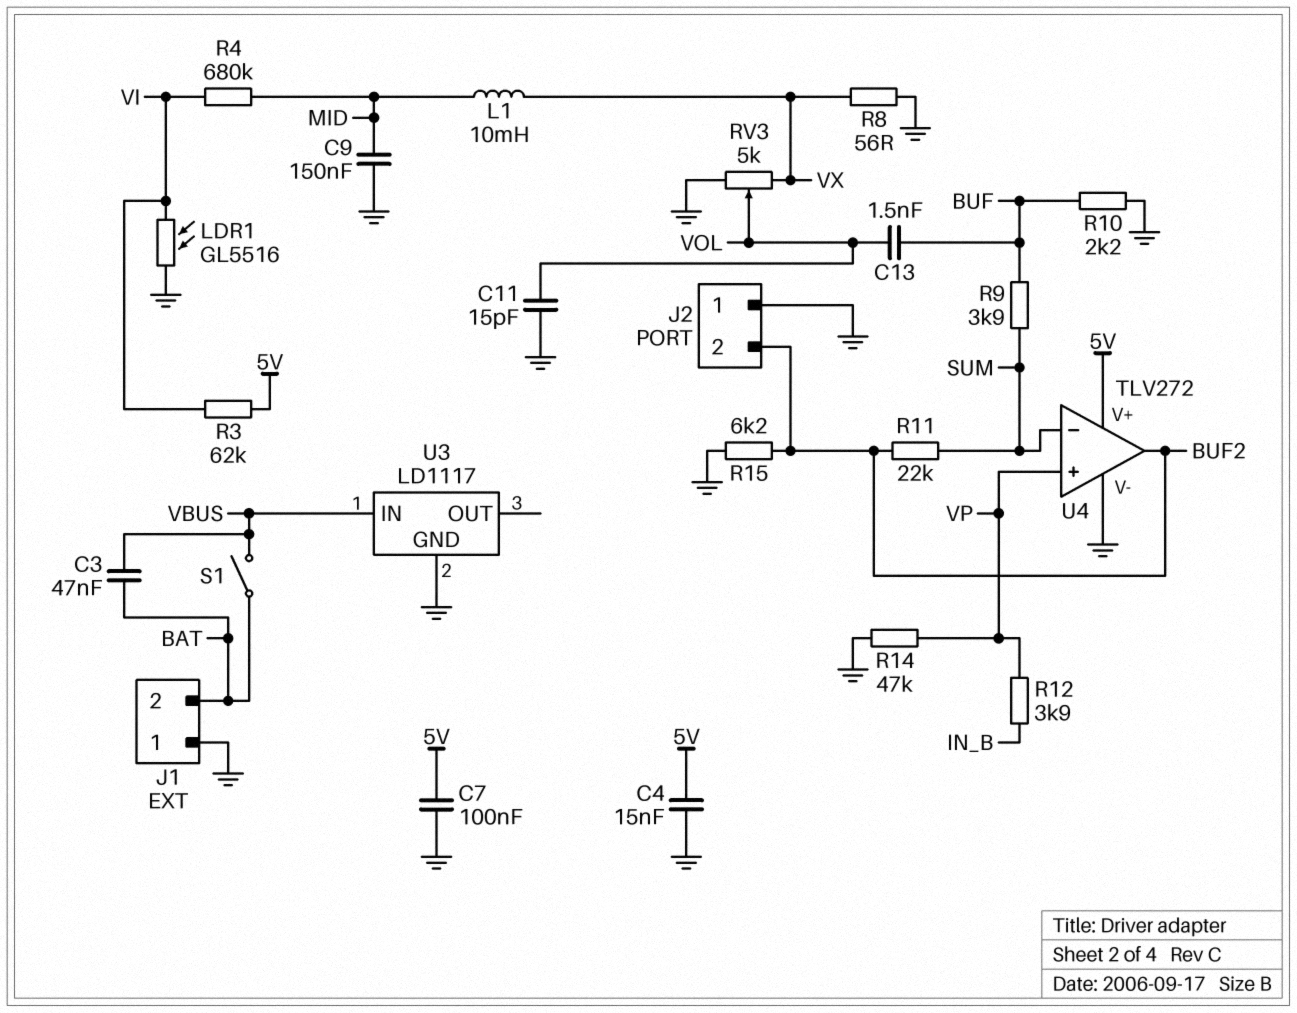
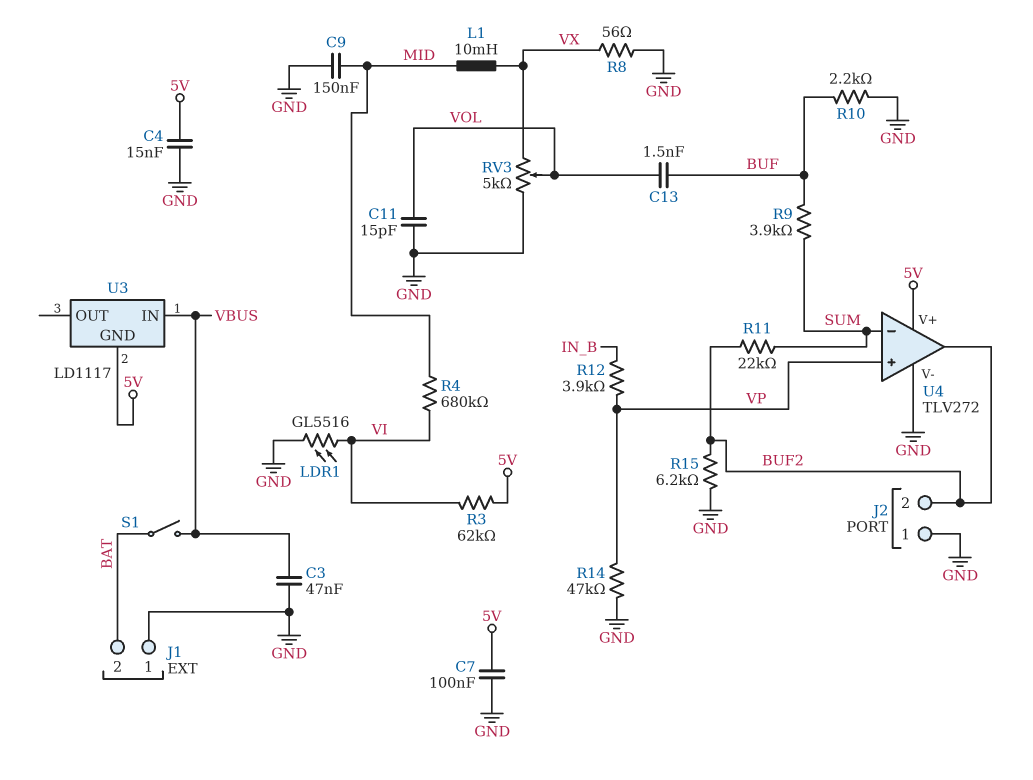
C3: 47nF (BAT, VBUS) -> 47nF (GND, VBUS)
U3 pin GND: GND -> 5V

